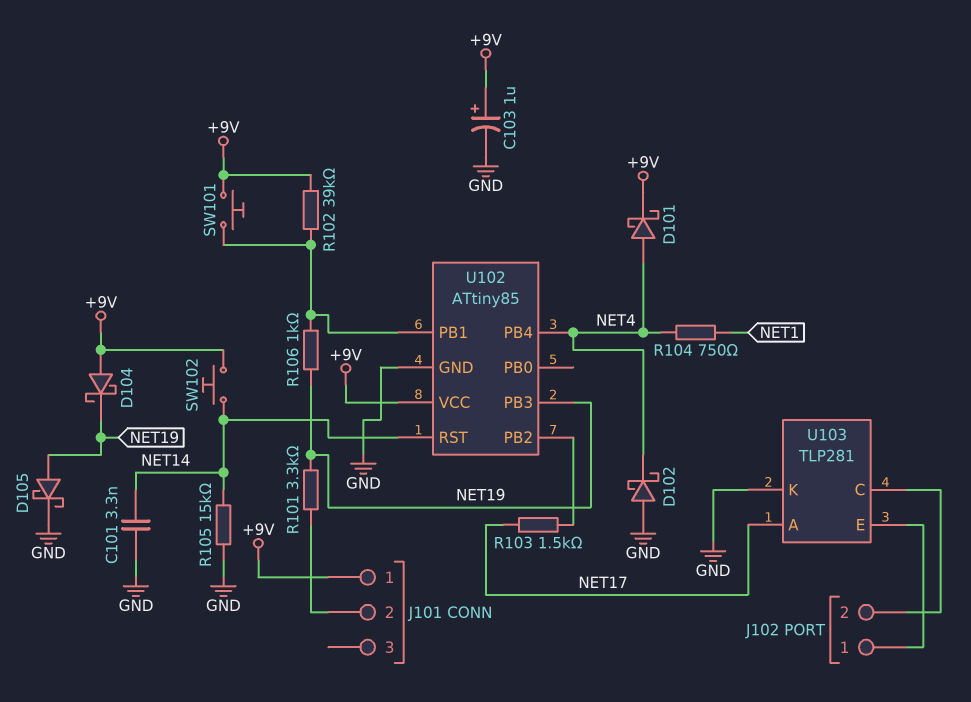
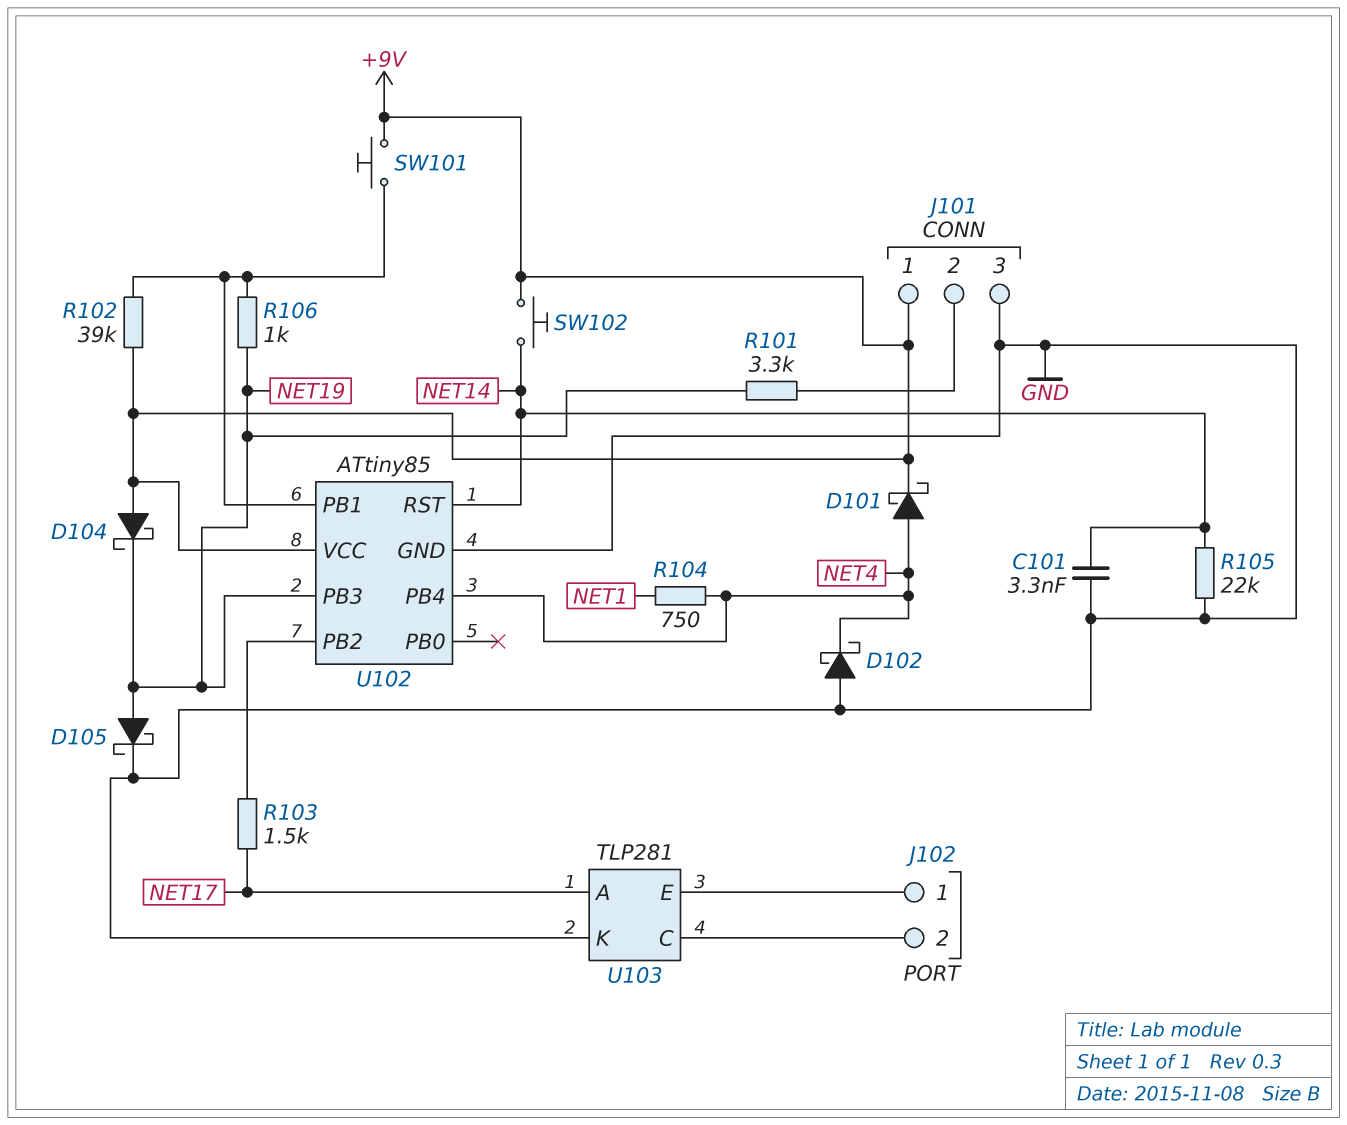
C103: 1uF (plus +9V, minus GND) -> none
J101 pin 3: none -> GND
R105: 15k (GND, NET14) -> 22k (GND, NET14)

